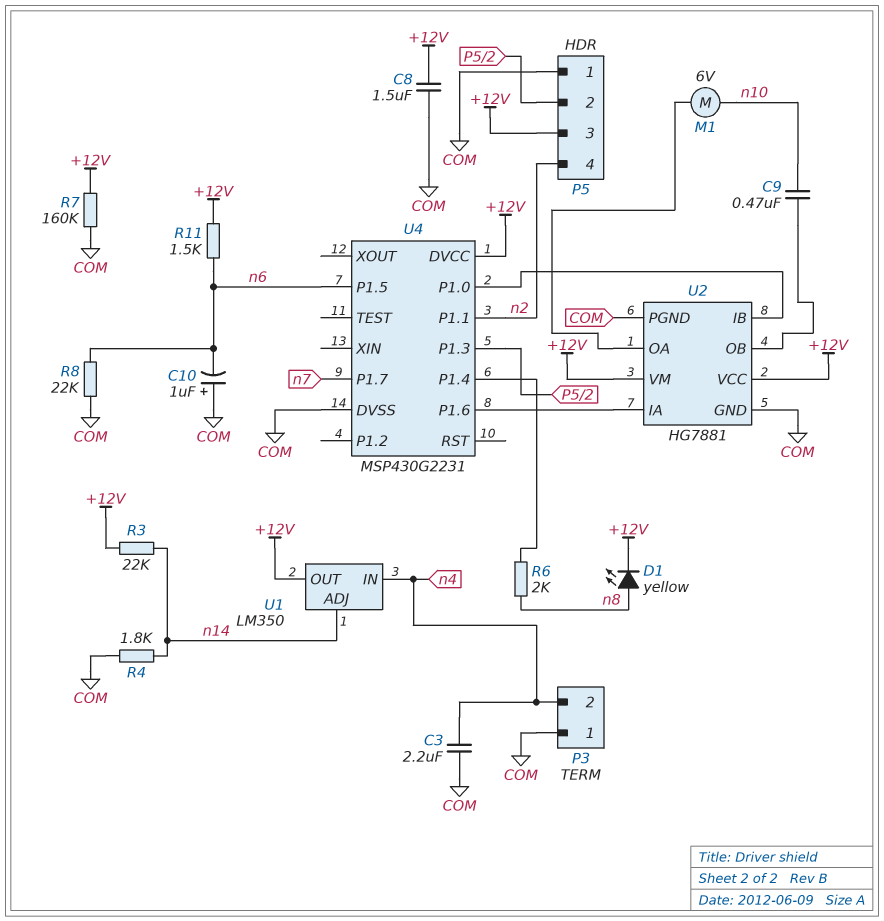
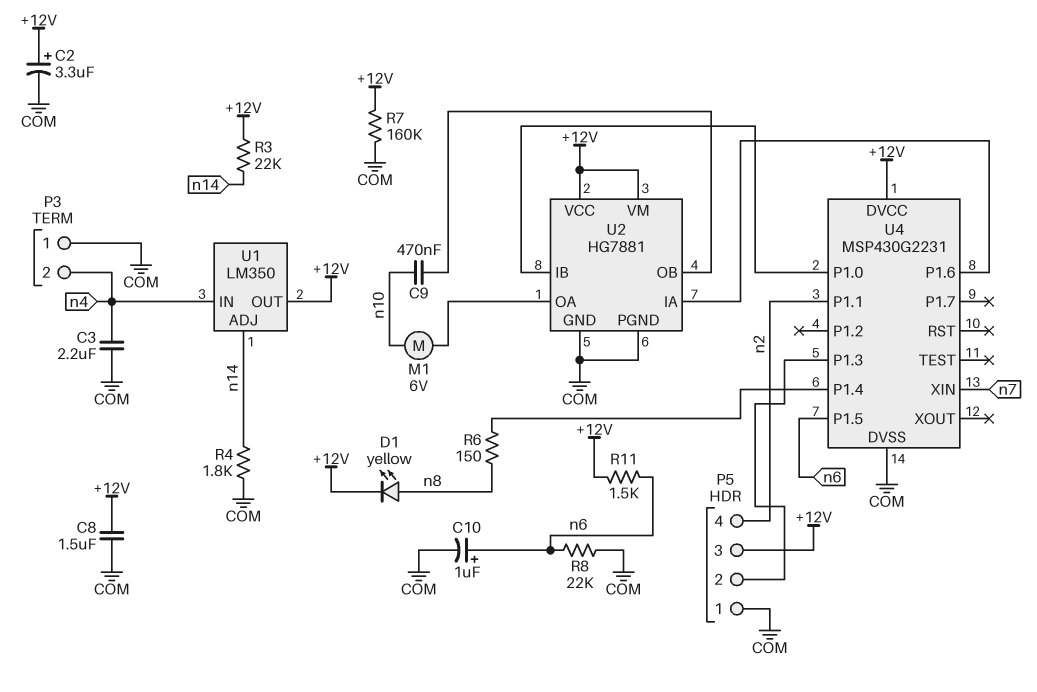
C2: none -> 3.3uF (plus +12V, minus COM)
C10: 1uF (plus COM, minus n6) -> 1uF (plus n6, minus COM)
R6: 2k (U4/P1.4, n8) -> 150 (U4/P1.4, n8)
U4 pin P1.7: n7 -> none
U4 pin XIN: none -> n7

